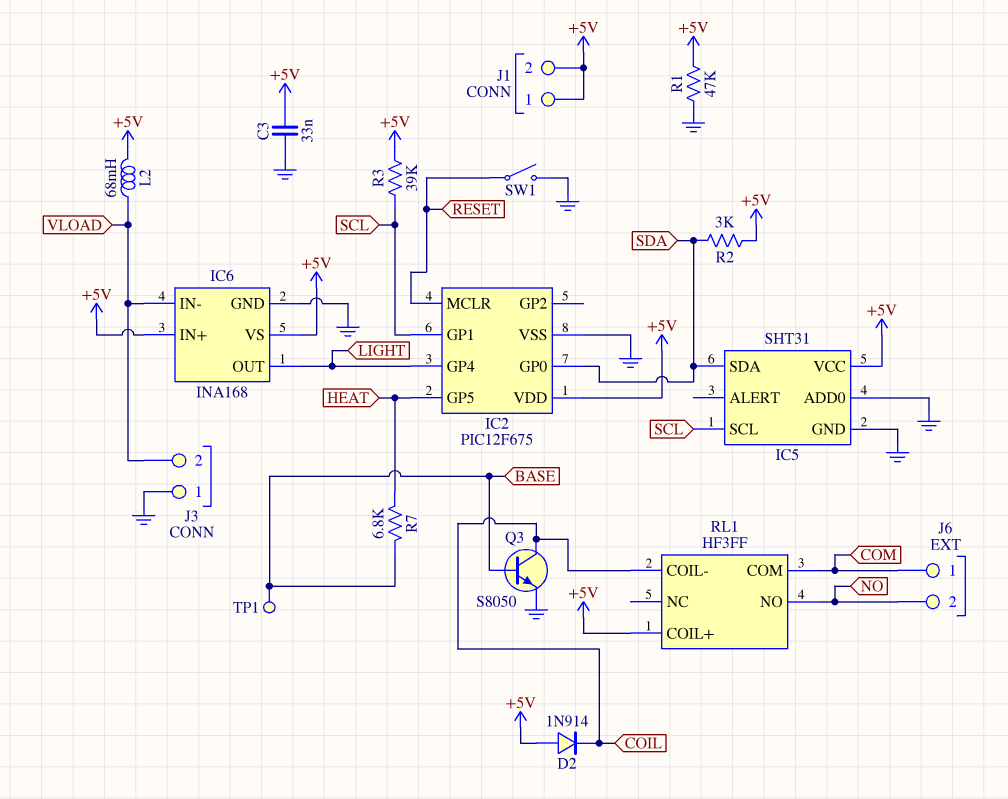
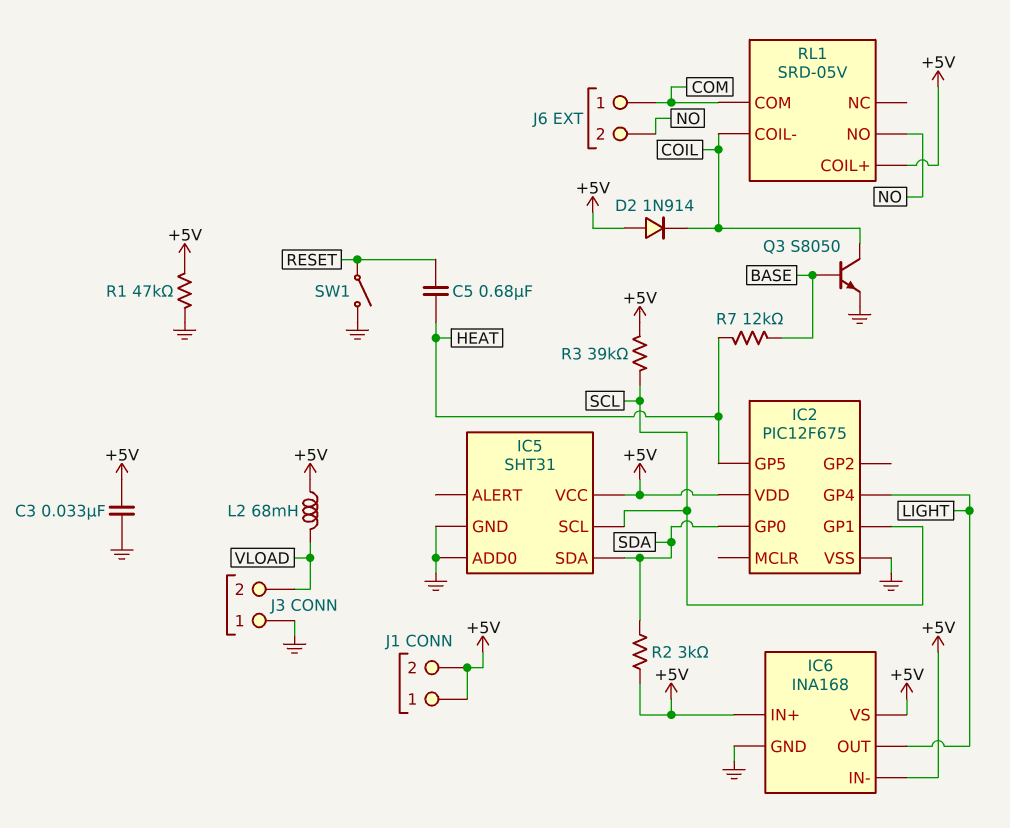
C5: none -> 680nF (HEAT, RESET)
IC2 pin MCLR: RESET -> none
IC6 pin IN-: VLOAD -> +5V
R7: 6.8k (BASE, HEAT) -> 12k (BASE, HEAT)
RL1: HF3FF -> SRD-05V
TP1: test point (BASE) -> none

